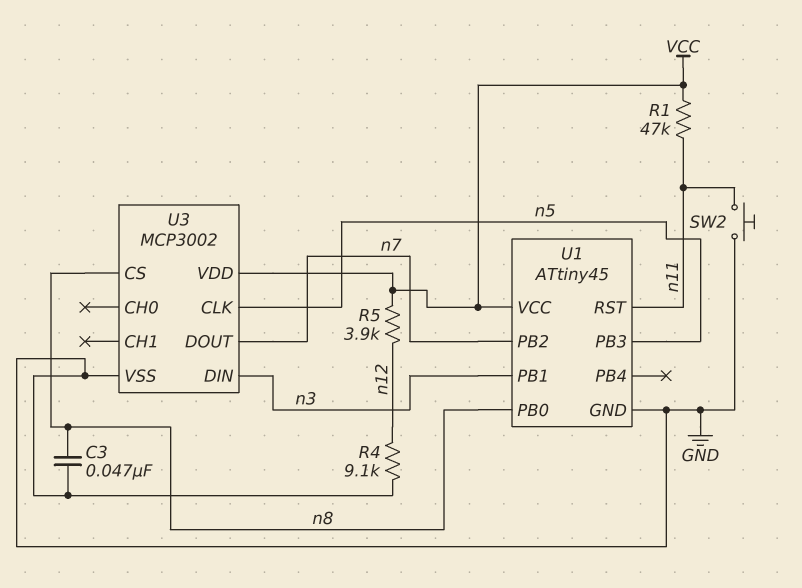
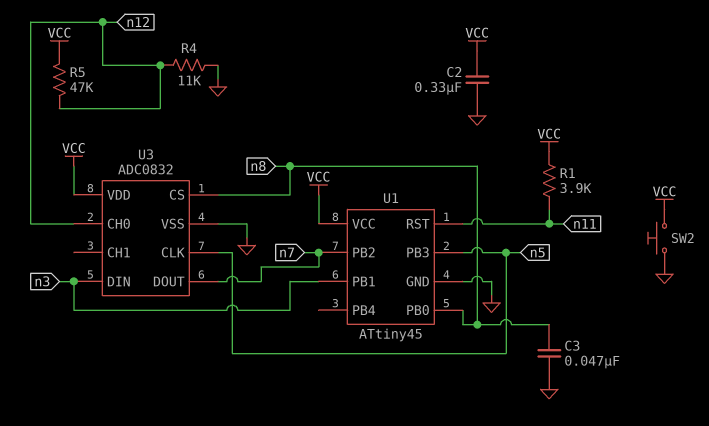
C2: none -> 330nF (GND, VCC)
R1: 47k (VCC, n11) -> 3.9k (VCC, n11)
R4: 9.1k (GND, n12) -> 11k (GND, n12)
R5: 3.9k (VCC, n12) -> 47k (VCC, n12)
SW2: button (GND, n11) -> button (GND, VCC)
U3: MCP3002 -> ADC0832
U3 pin CH0: none -> n12

